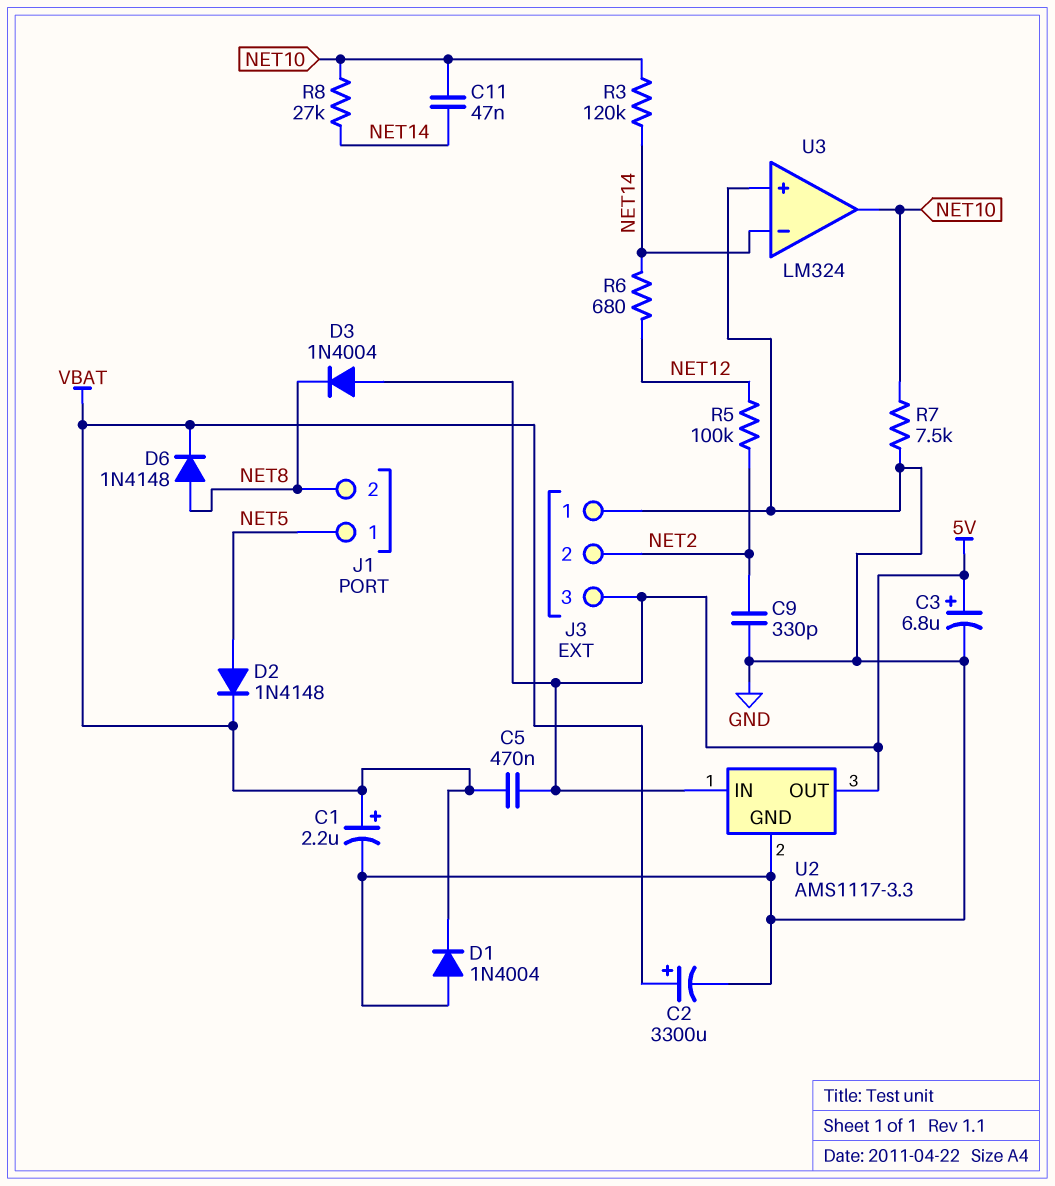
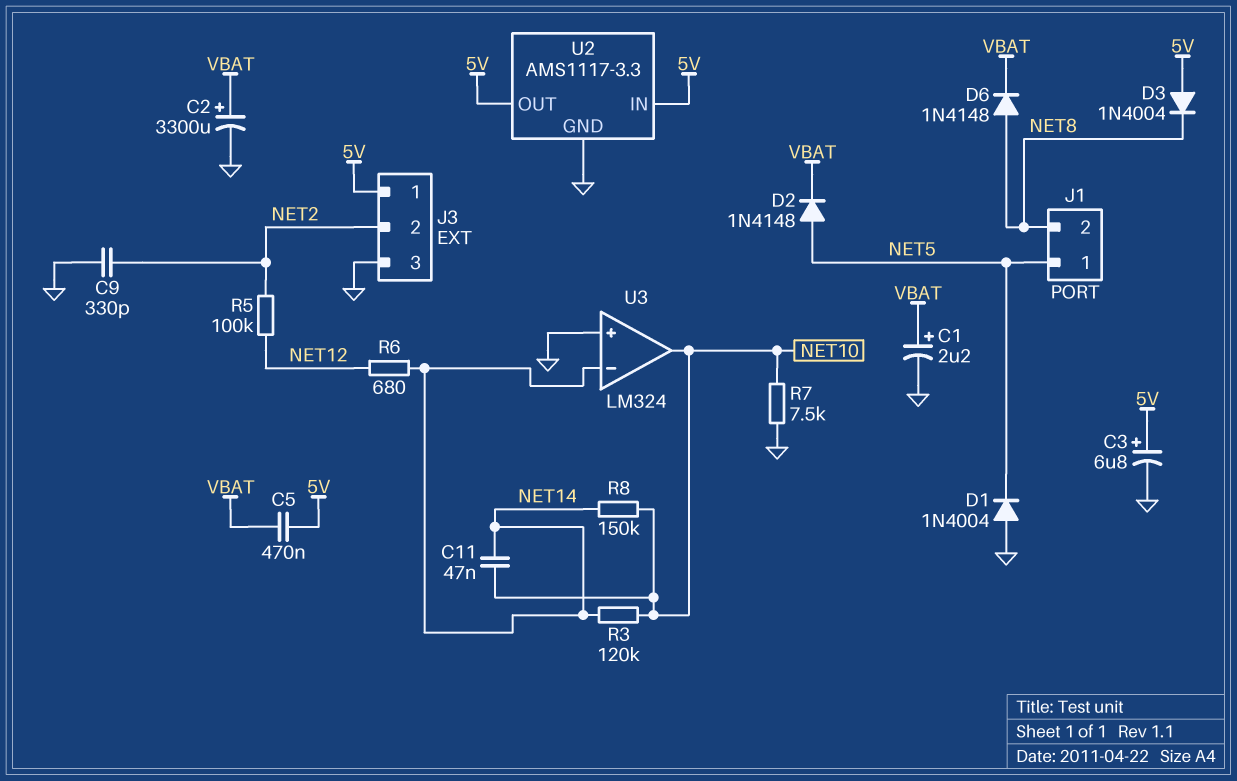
D1: diode 1N4004 (A GND, K VBAT) -> diode 1N4004 (A GND, K NET5)
J3 pin 1: GND -> 5V
J3 pin 3: 5V -> GND
R8: 27k (NET10, NET14) -> 150k (NET10, NET14)

